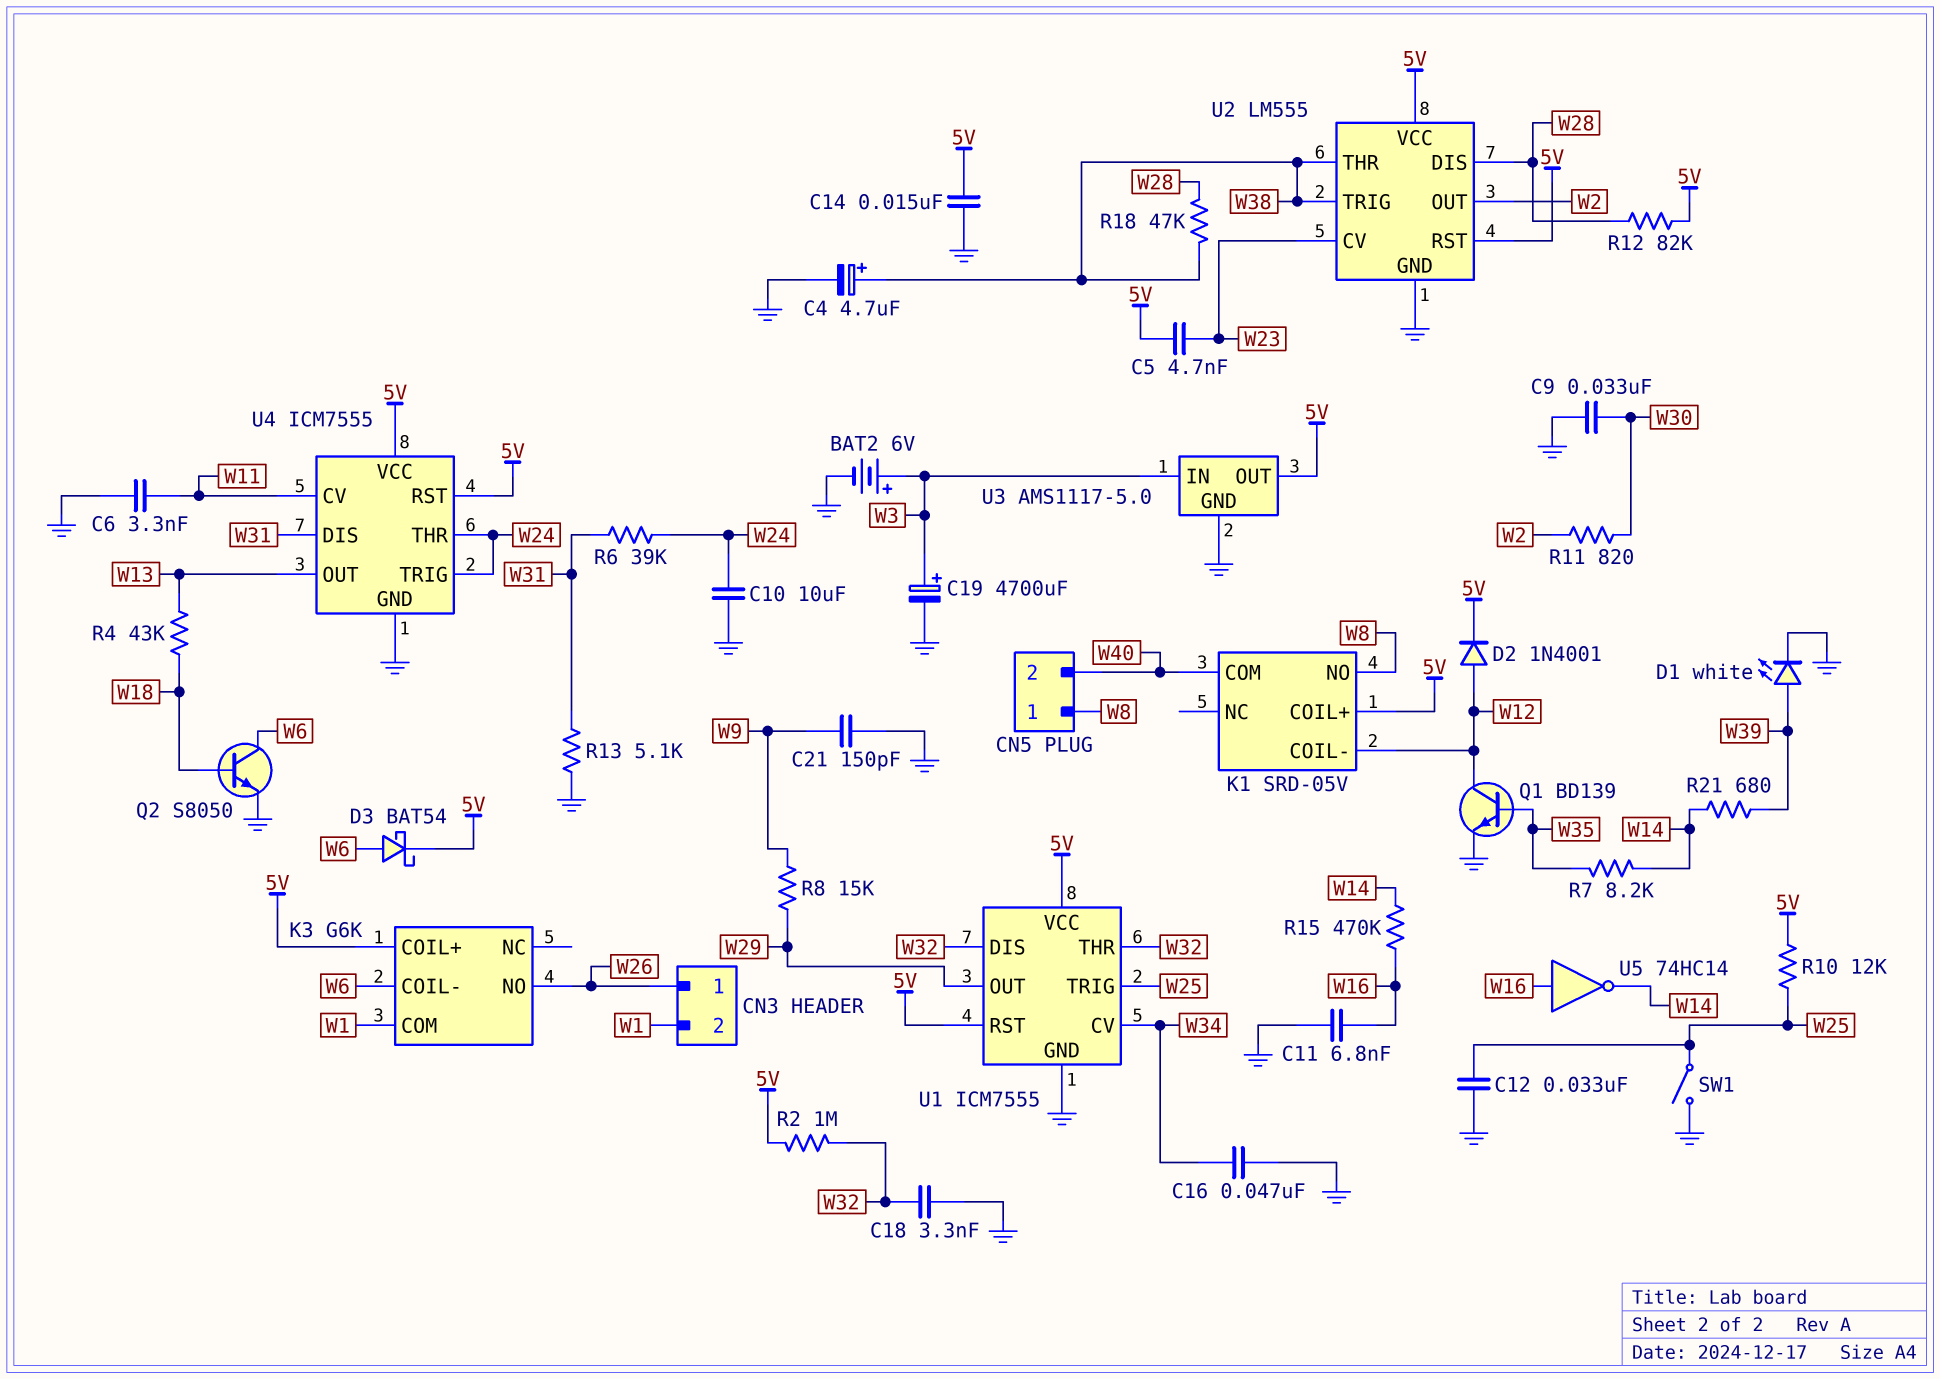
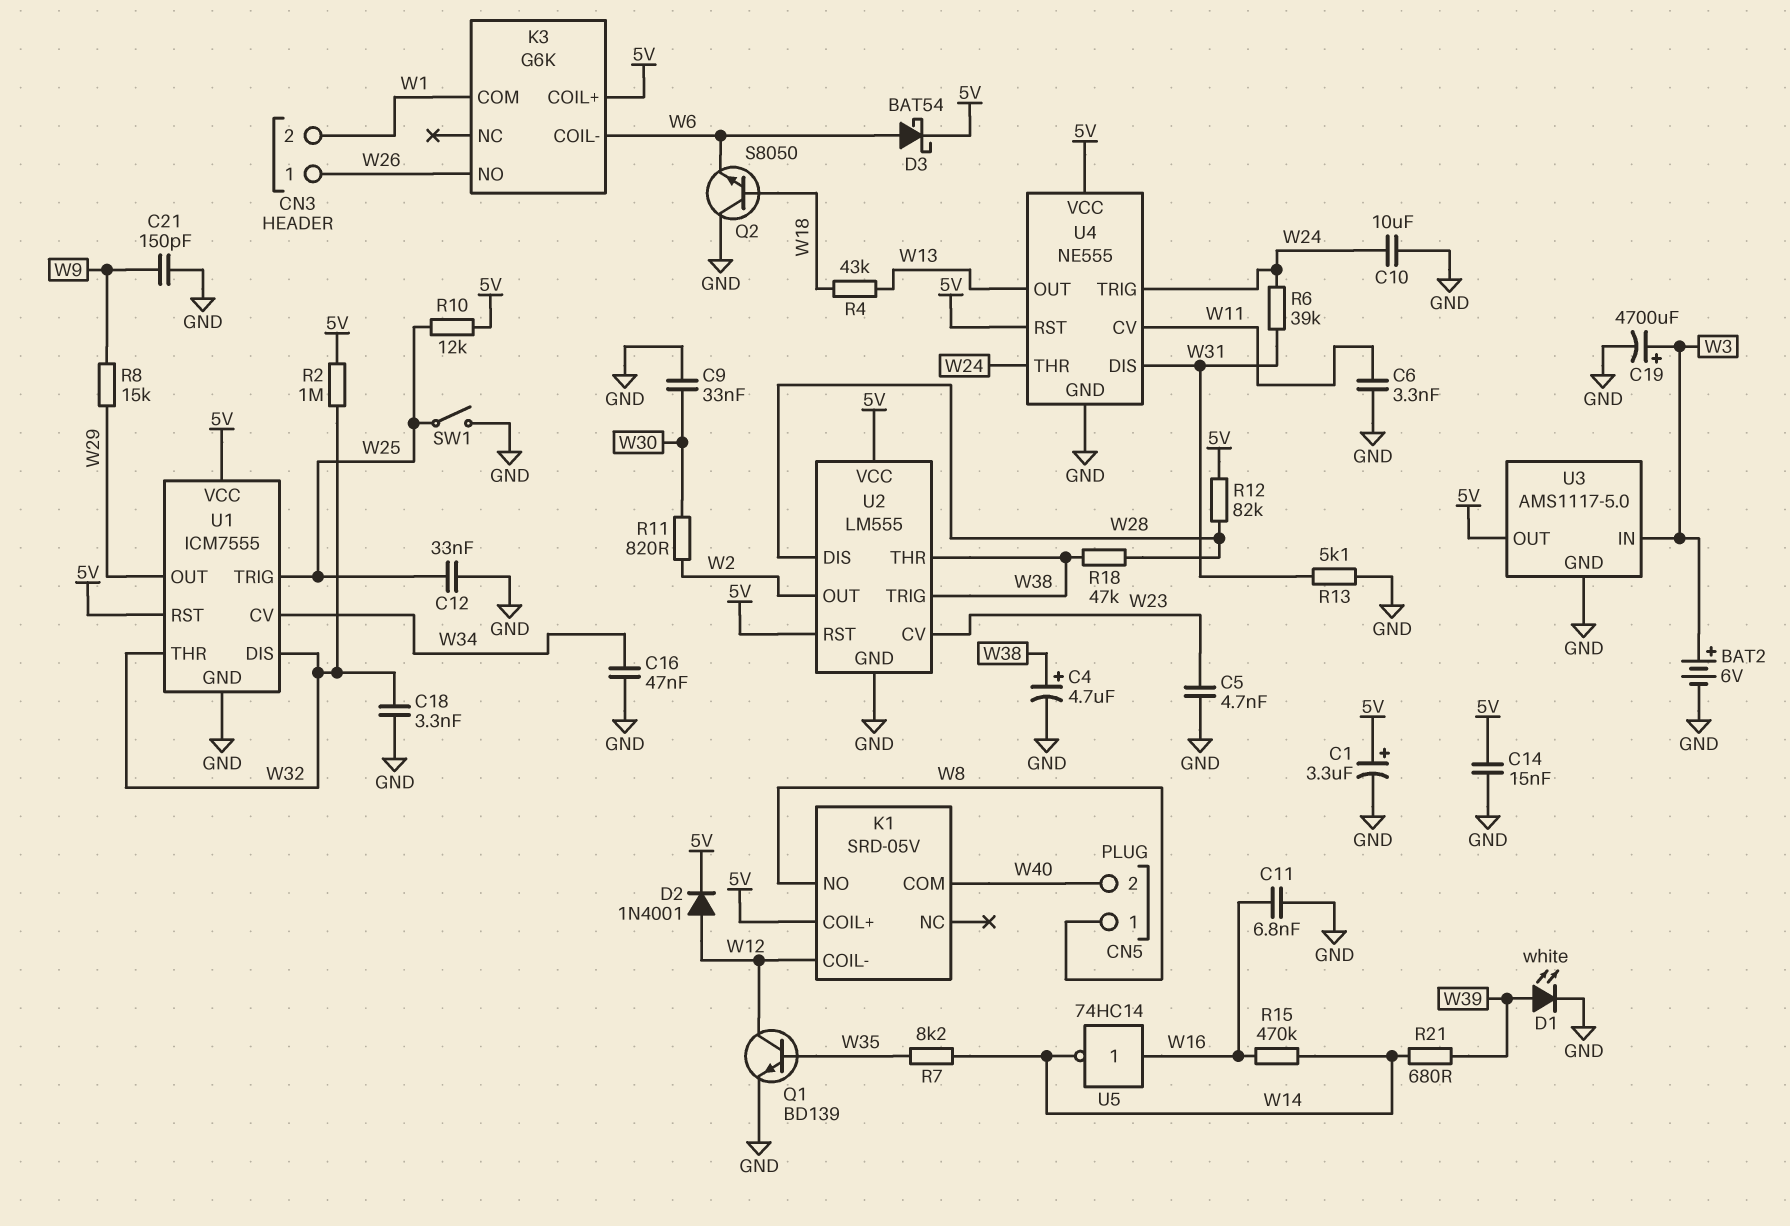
C1: none -> 3.3uF (plus 5V, minus GND)
C5: 4.7nF (5V, W23) -> 4.7nF (GND, W23)
Q2: NPN S8050 (B W18, C W6, E GND) -> NPN S8050 (B W18, C GND, E W6)
U4: ICM7555 -> NE555

